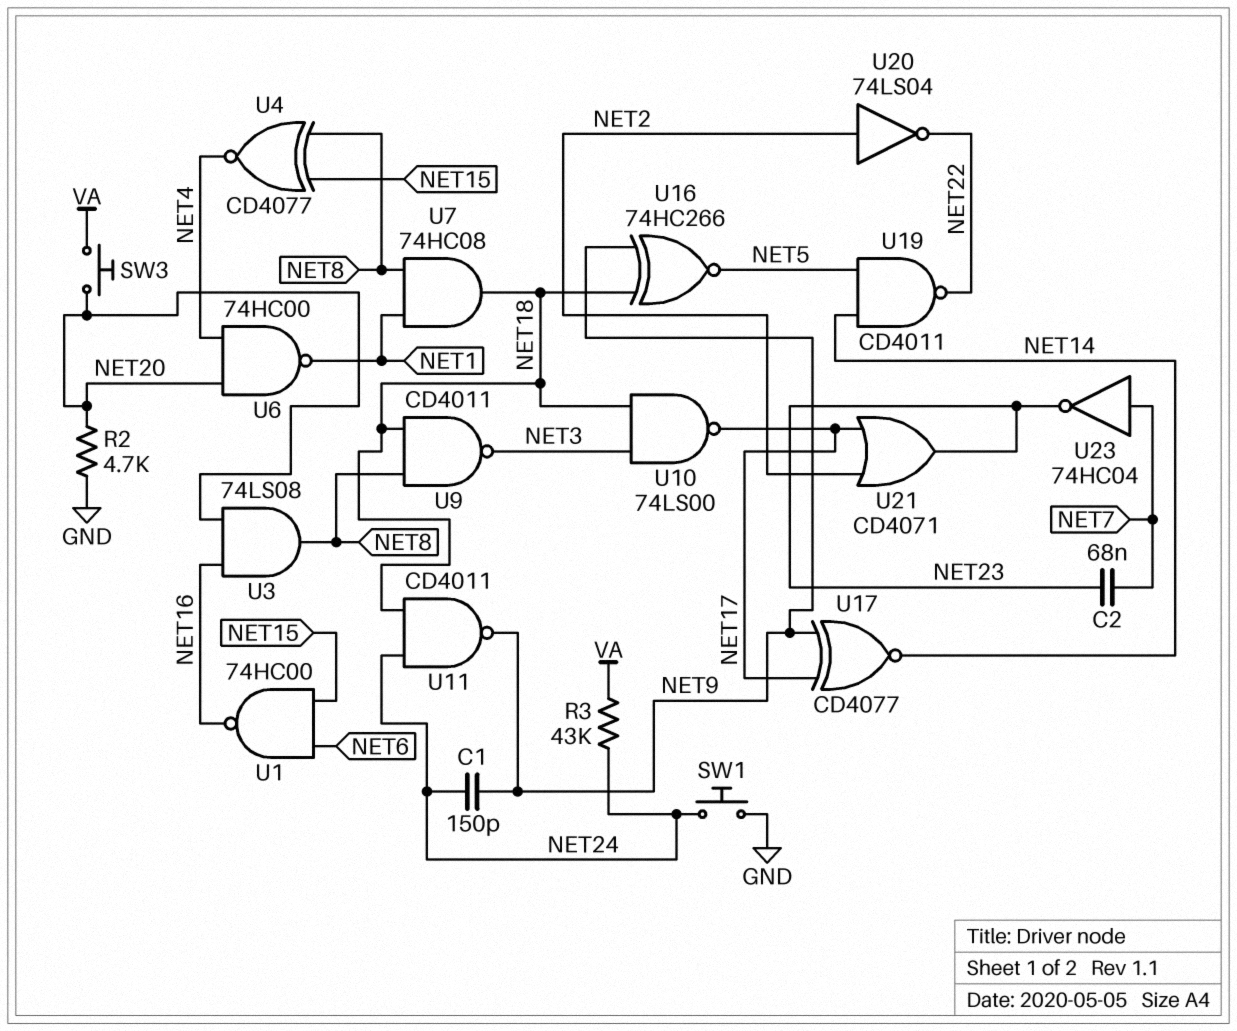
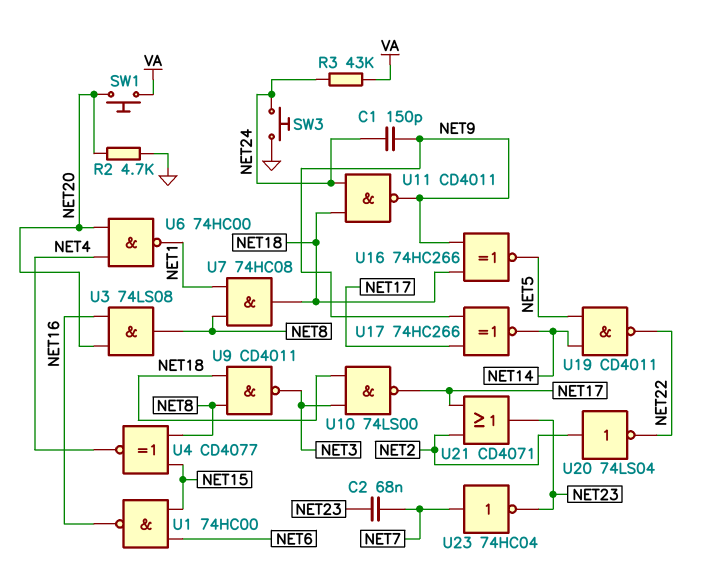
SW1: button (GND, NET24) -> button (NET20, VA)
SW3: button (NET20, VA) -> button (GND, NET24)
U17: XNOR CD4077 (in NET9, in NET17, out NET14) -> XNOR 74HC266 (in NET9, in NET17, out NET14)

